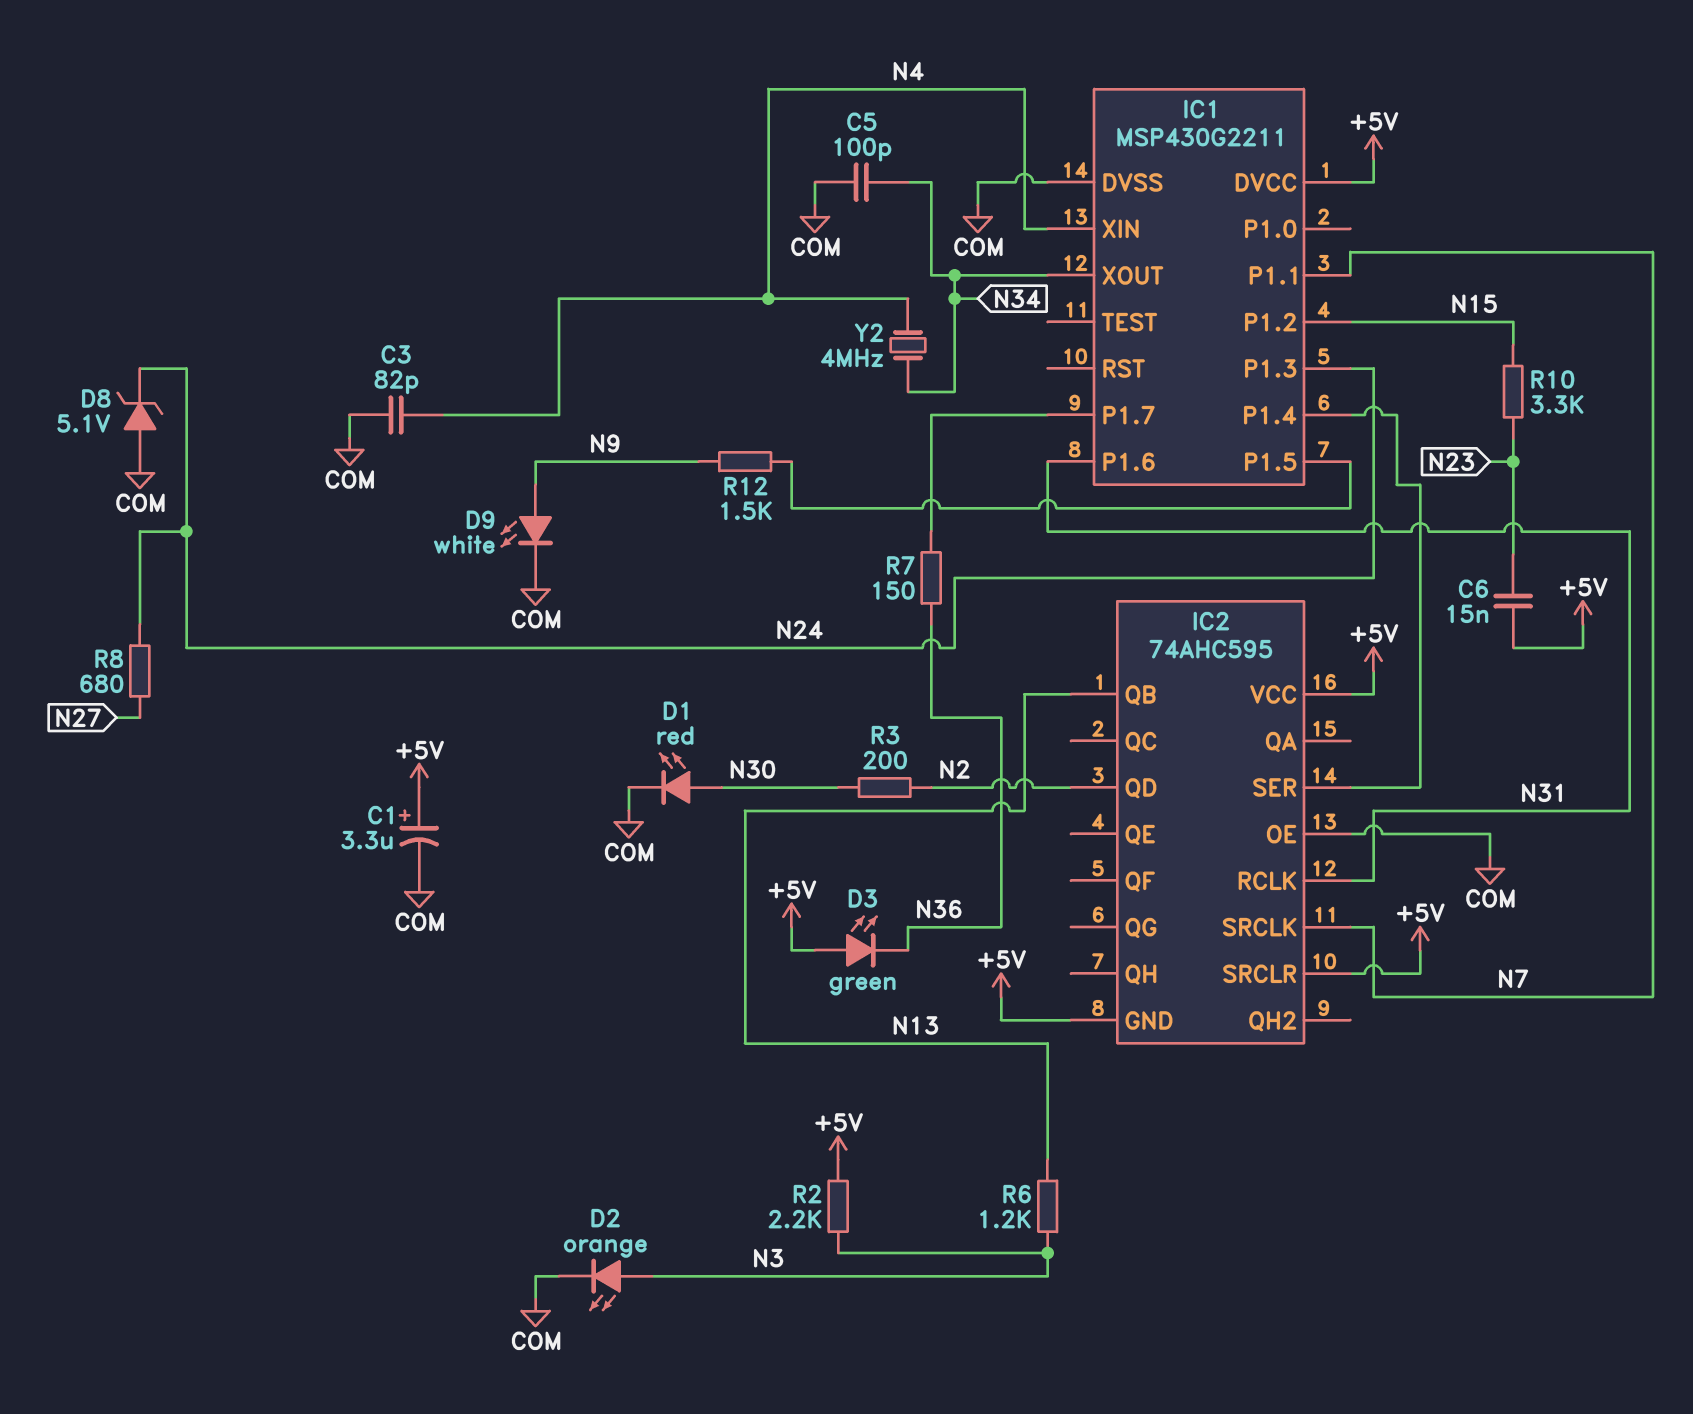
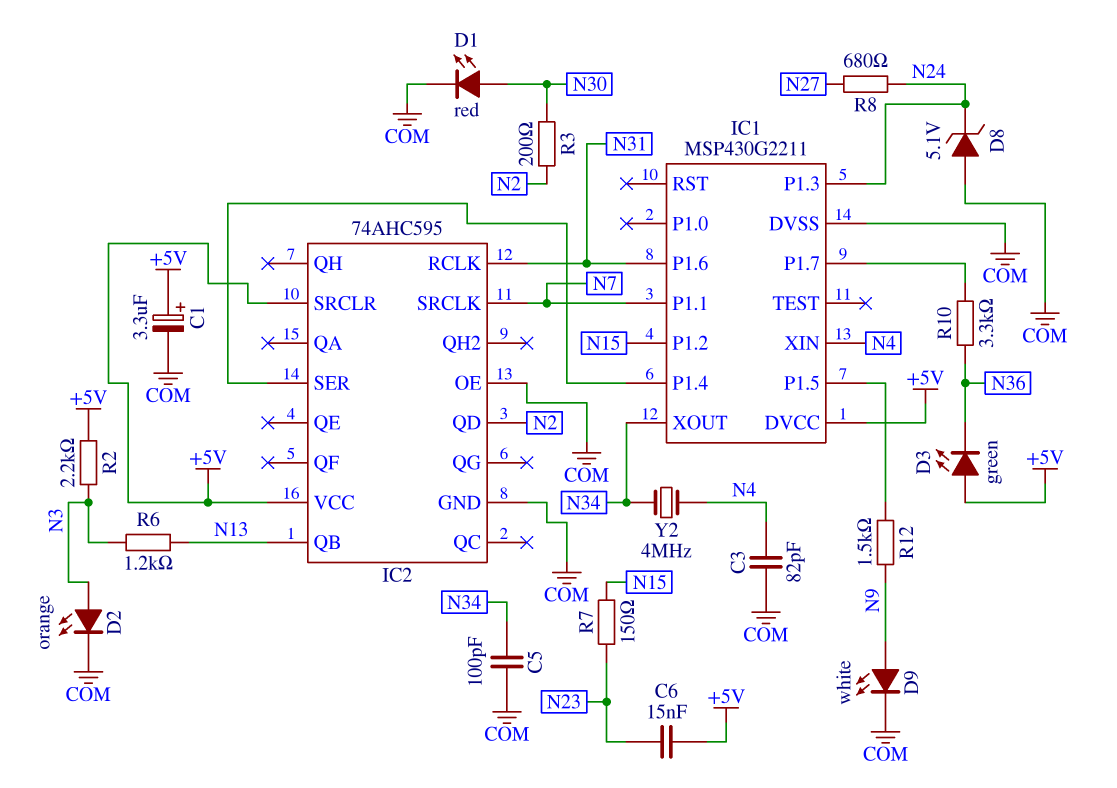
IC2 pin GND: +5V -> COM
R7: 150 (IC1/P1.7, N36) -> 150 (N15, N23)
R10: 3.3k (N15, N23) -> 3.3k (IC1/P1.7, N36)

